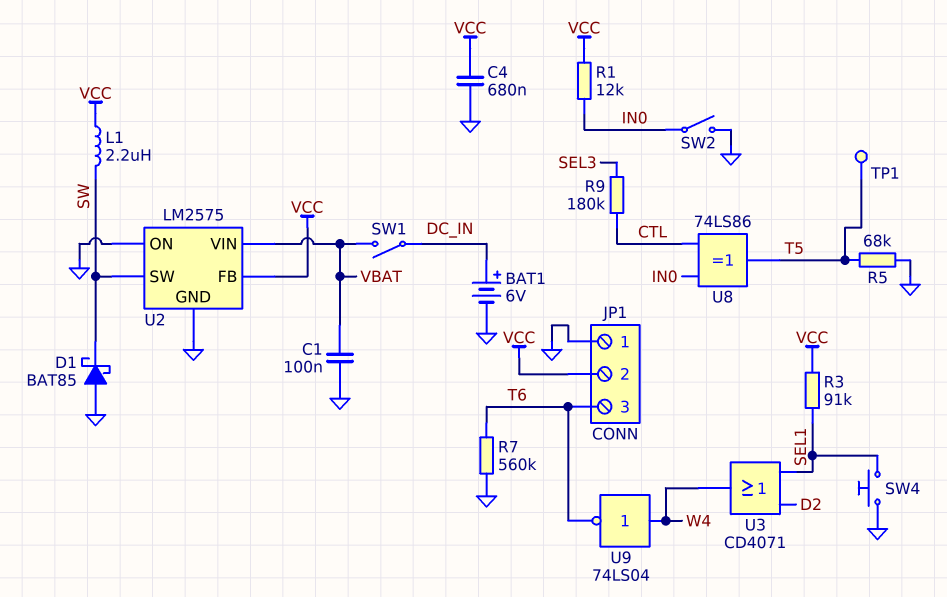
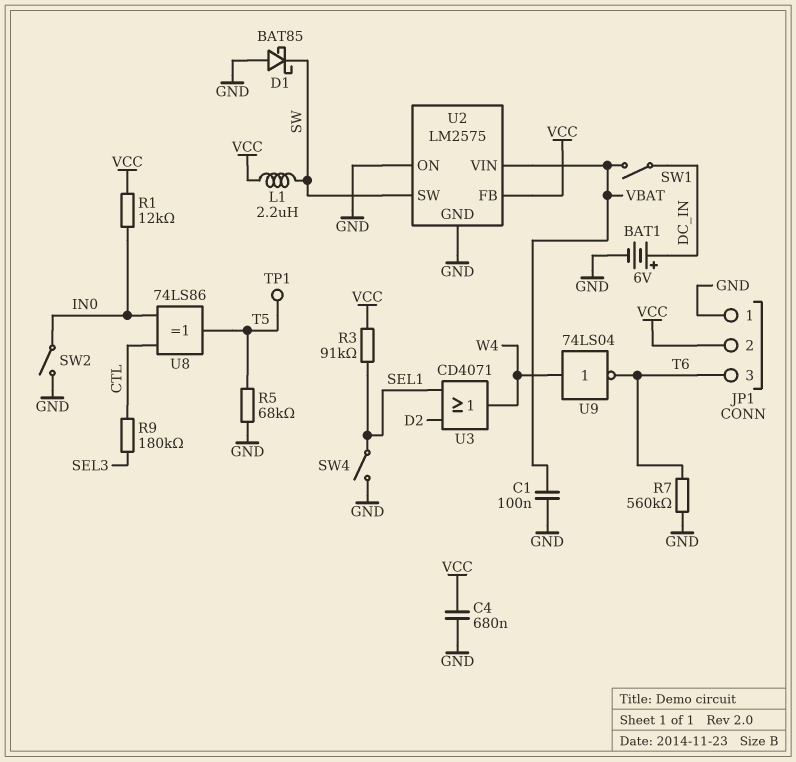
SW4: button (GND, SEL1) -> switch (GND, SEL1)

